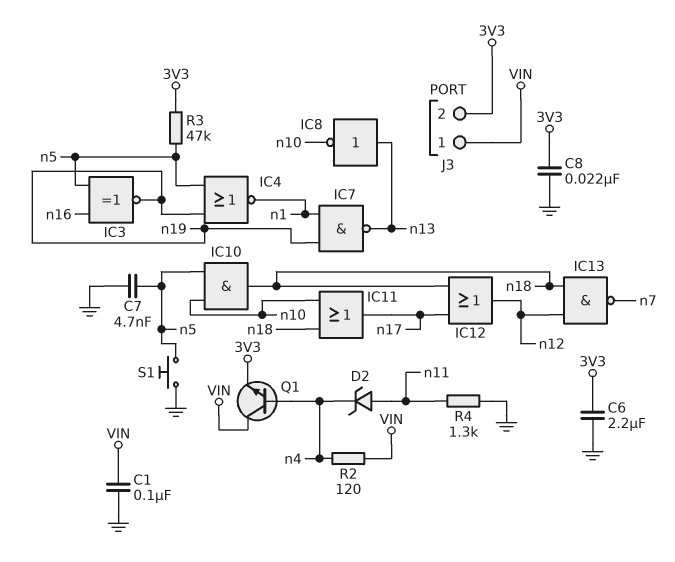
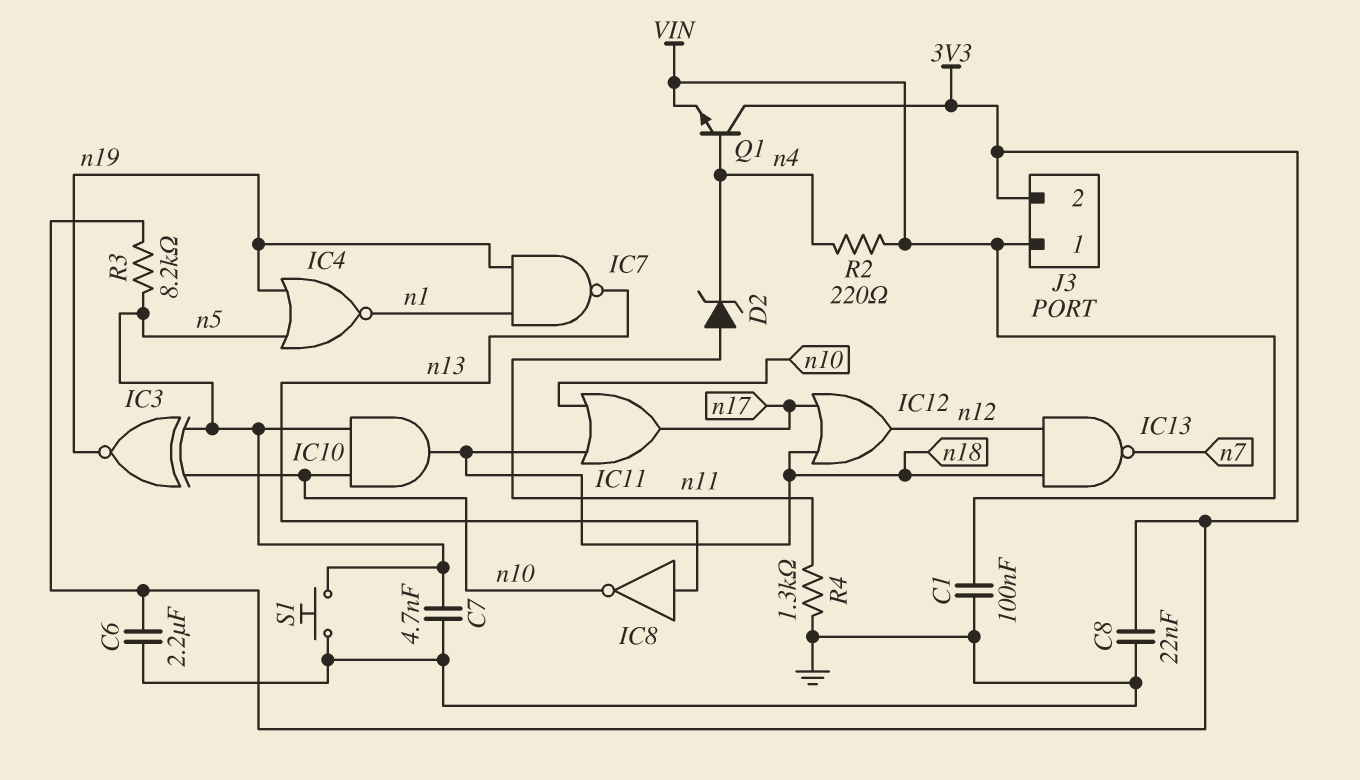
IC3: XNOR (in n5, in n16, out n19) -> XNOR (in n5, in n10, out n19)
Q1: NPN (B n4, C VIN, E 3V3) -> NPN (B n4, C 3V3, E VIN)
R2: 120 (VIN, n4) -> 220 (VIN, n4)
R3: 47k (3V3, n5) -> 8.2k (3V3, n5)

